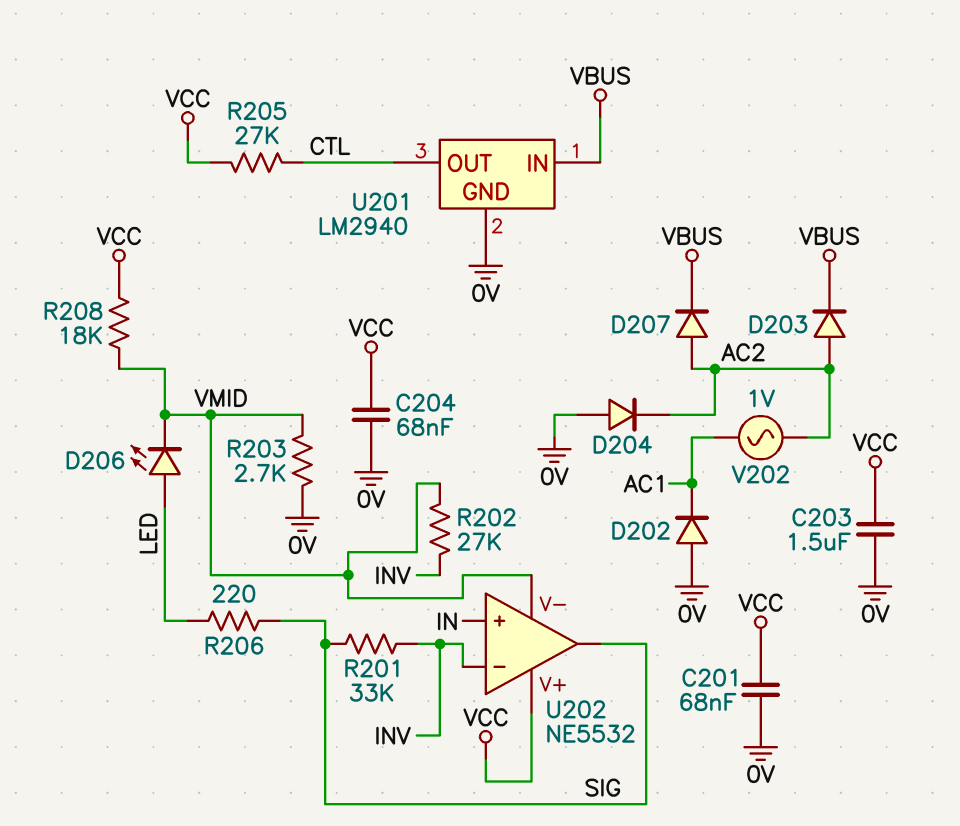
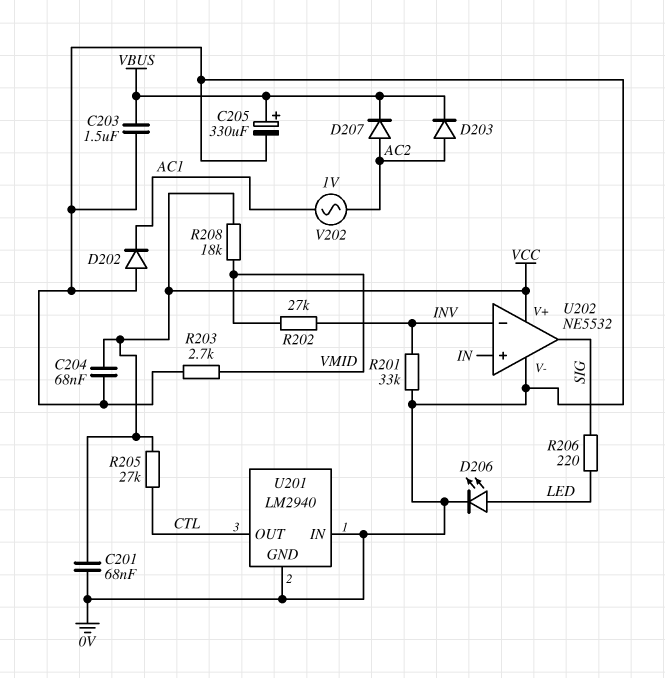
C203: 1.5uF (0V, VCC) -> 1.5uF (0V, VBUS)
C205: none -> 330uF (plus VBUS, minus 0V)
D204: diode (A 0V, K AC2) -> none
D206: LED (A LED, K VMID) -> LED (A LED, K 0V)
R201: 33k (INV, SIG) -> 33k (0V, INV)
U201 pin IN: VBUS -> 0V
U202 pin V-: VMID -> 0V

